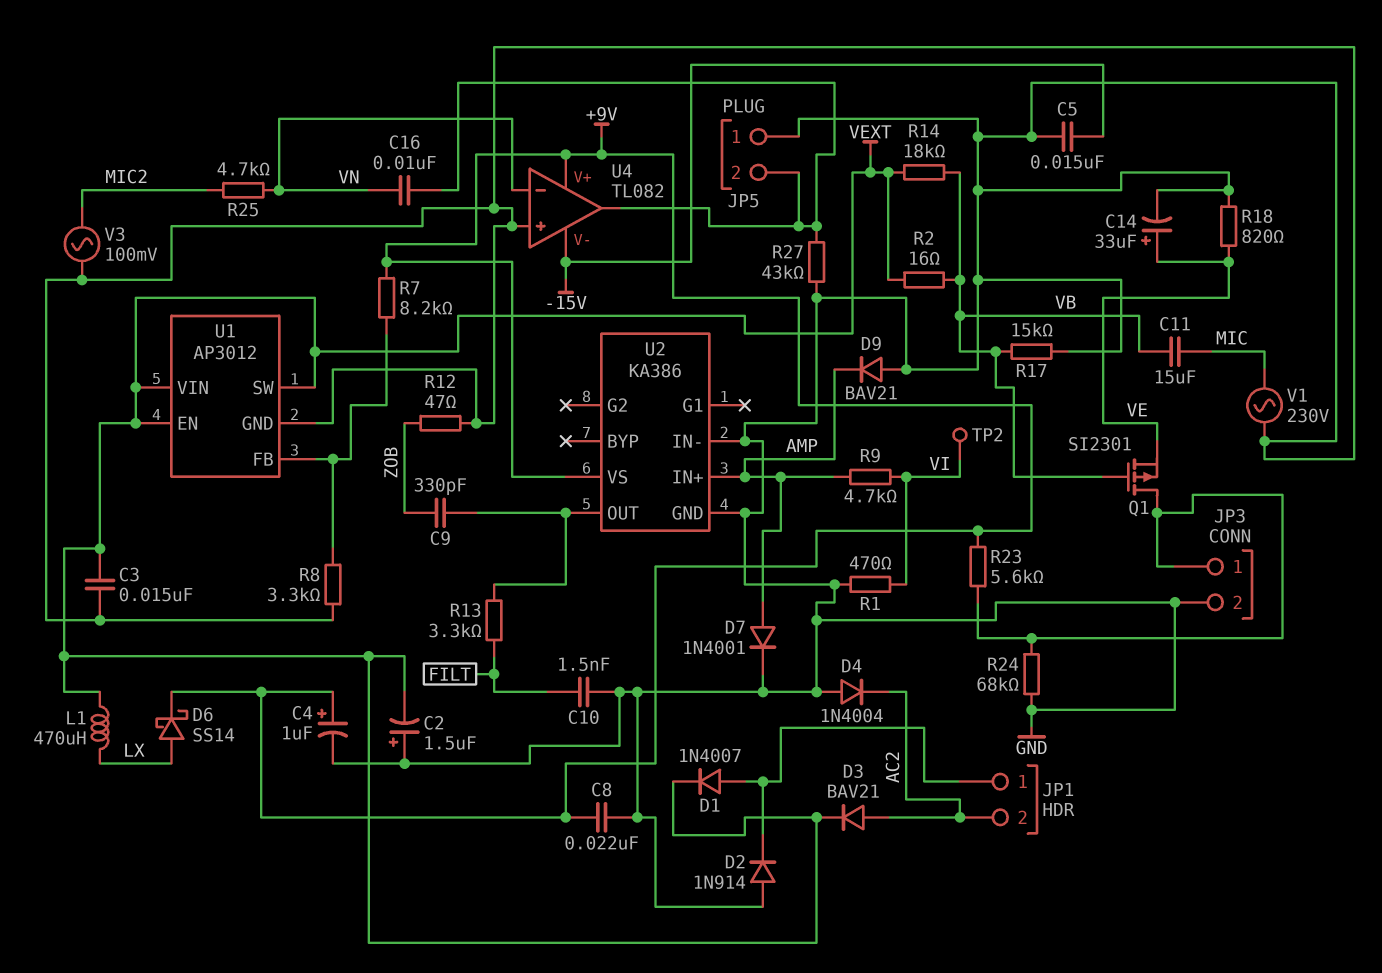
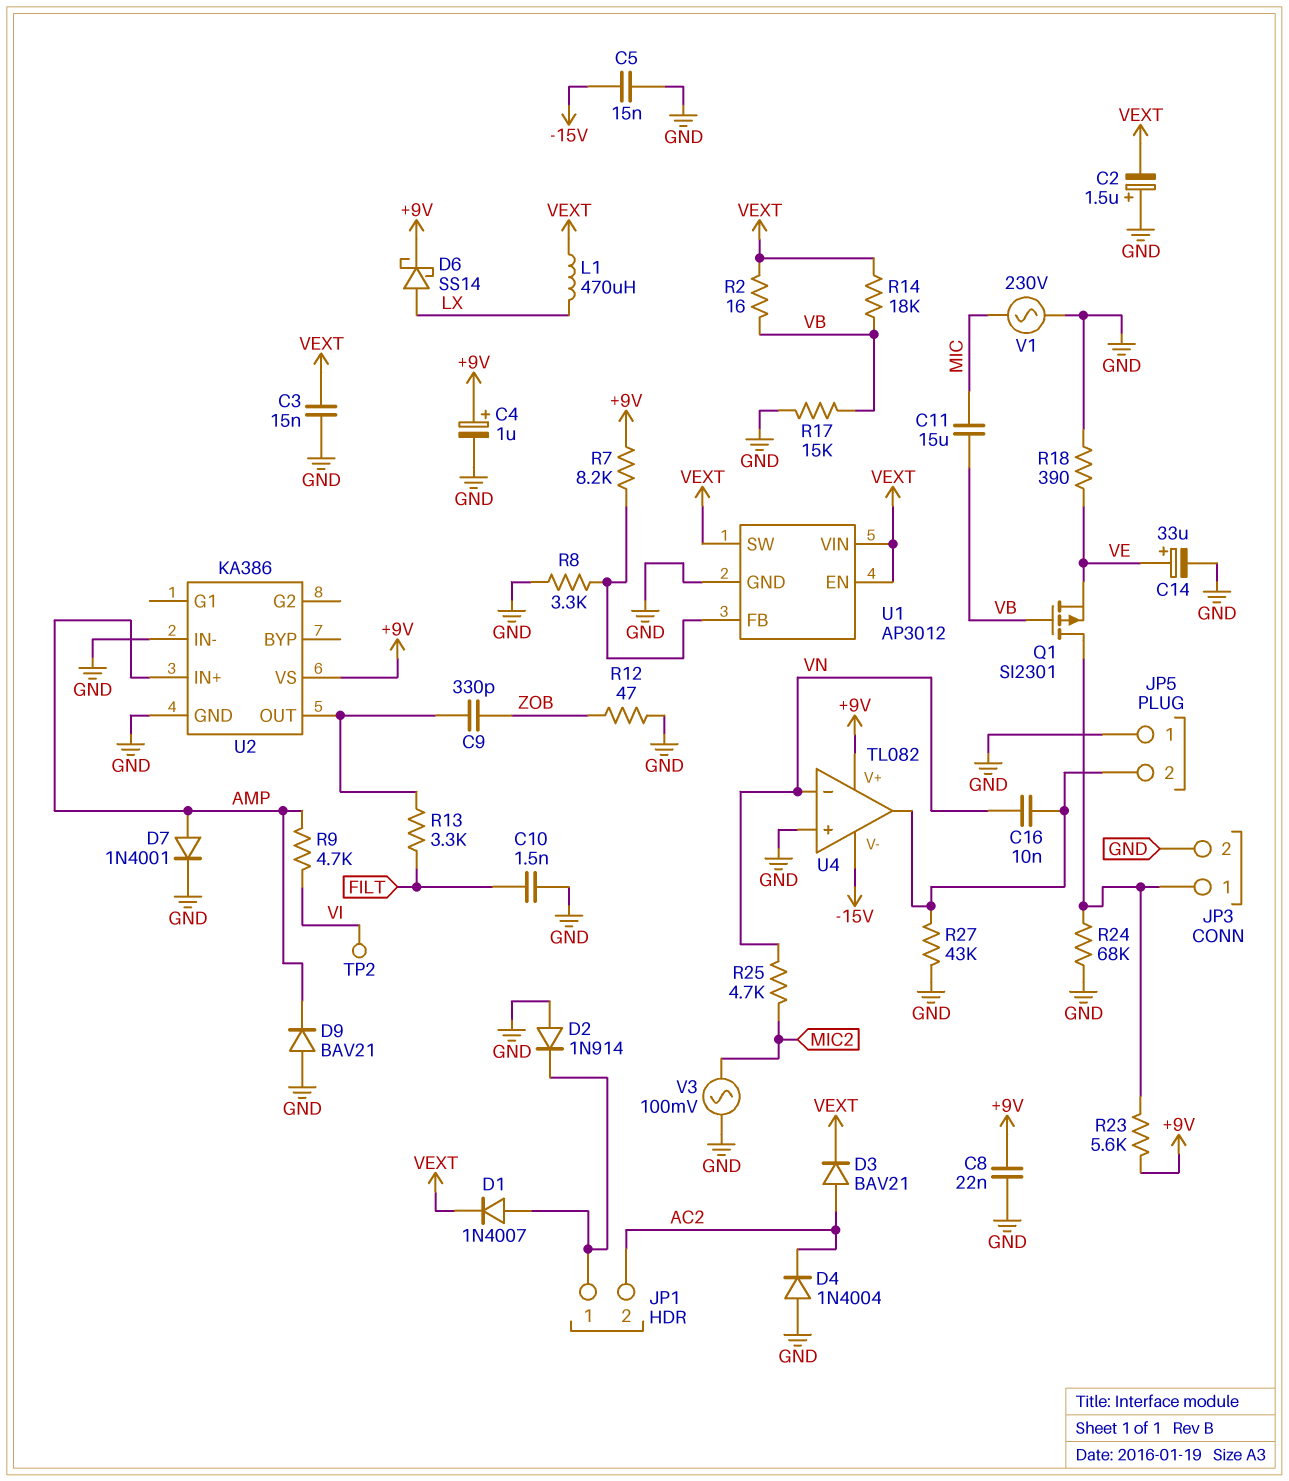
R1: 470 (GND, VI) -> none
R18: 820 (GND, VE) -> 390 (GND, VE)

